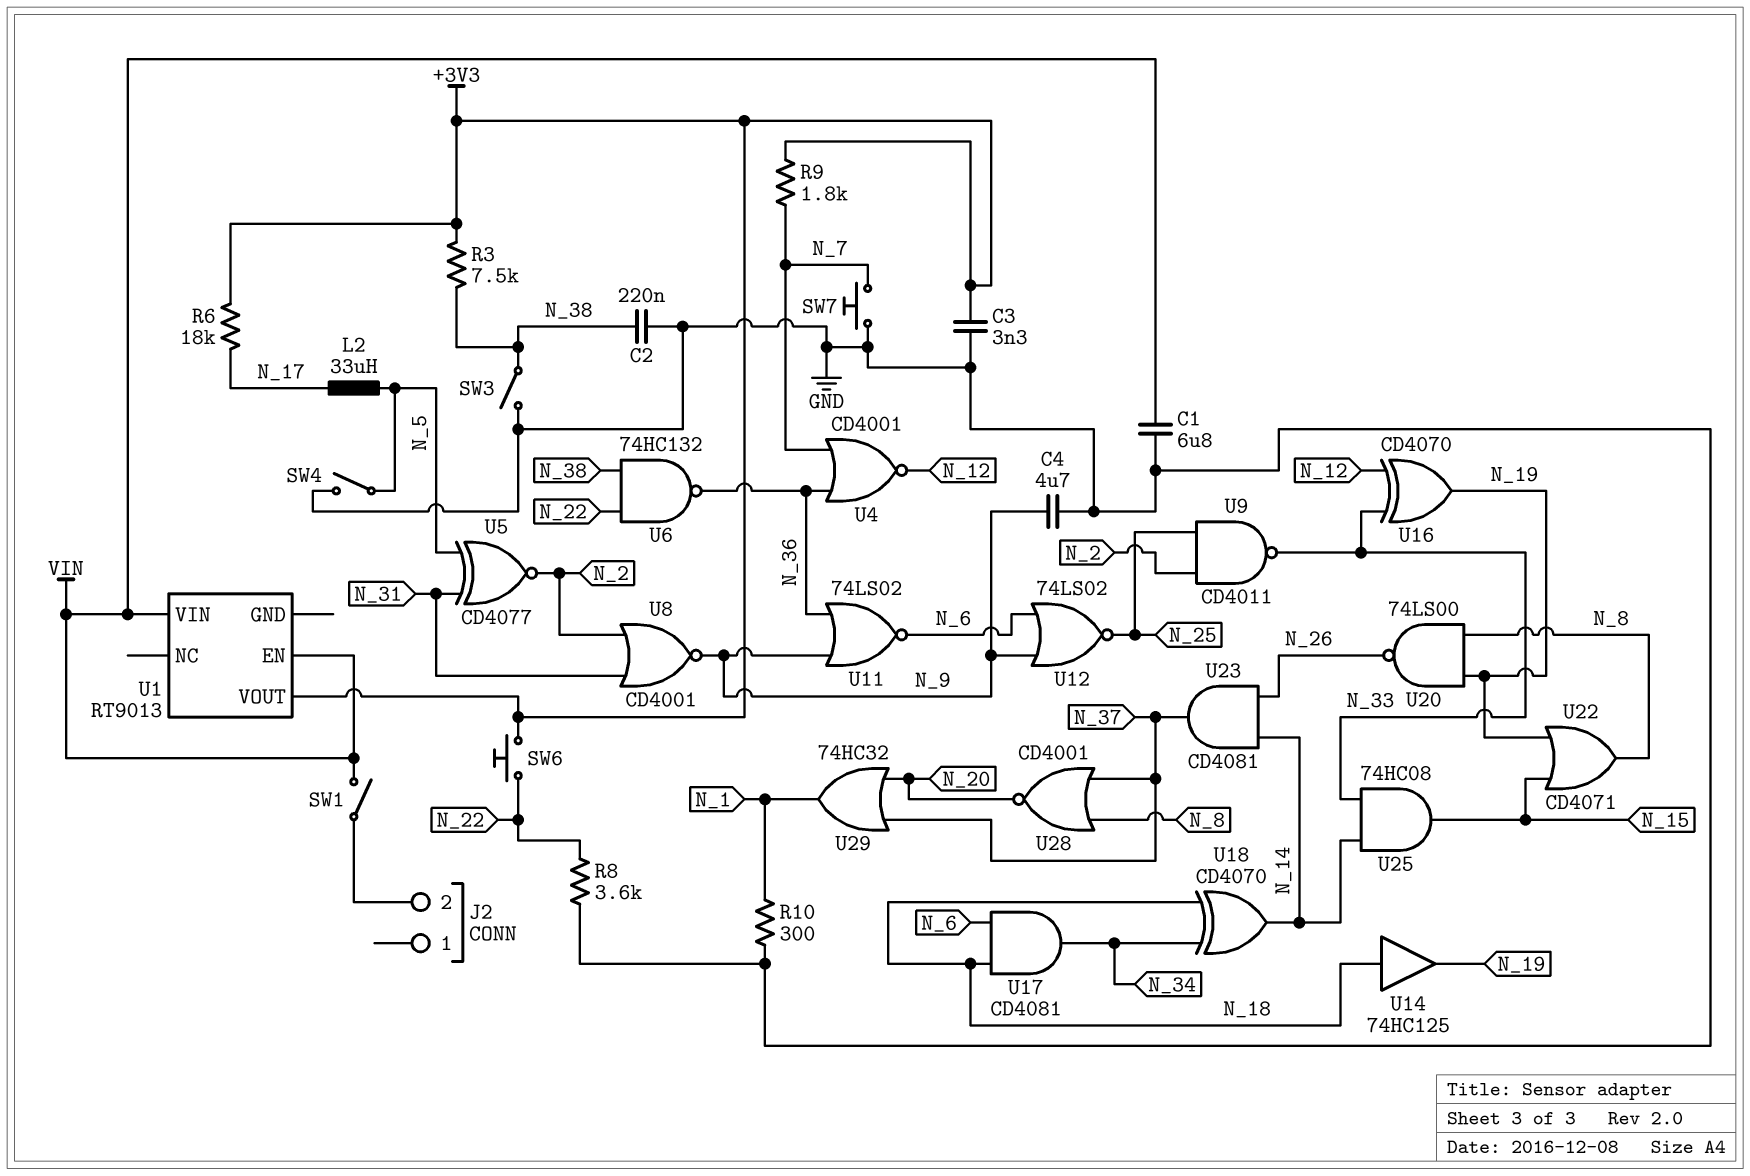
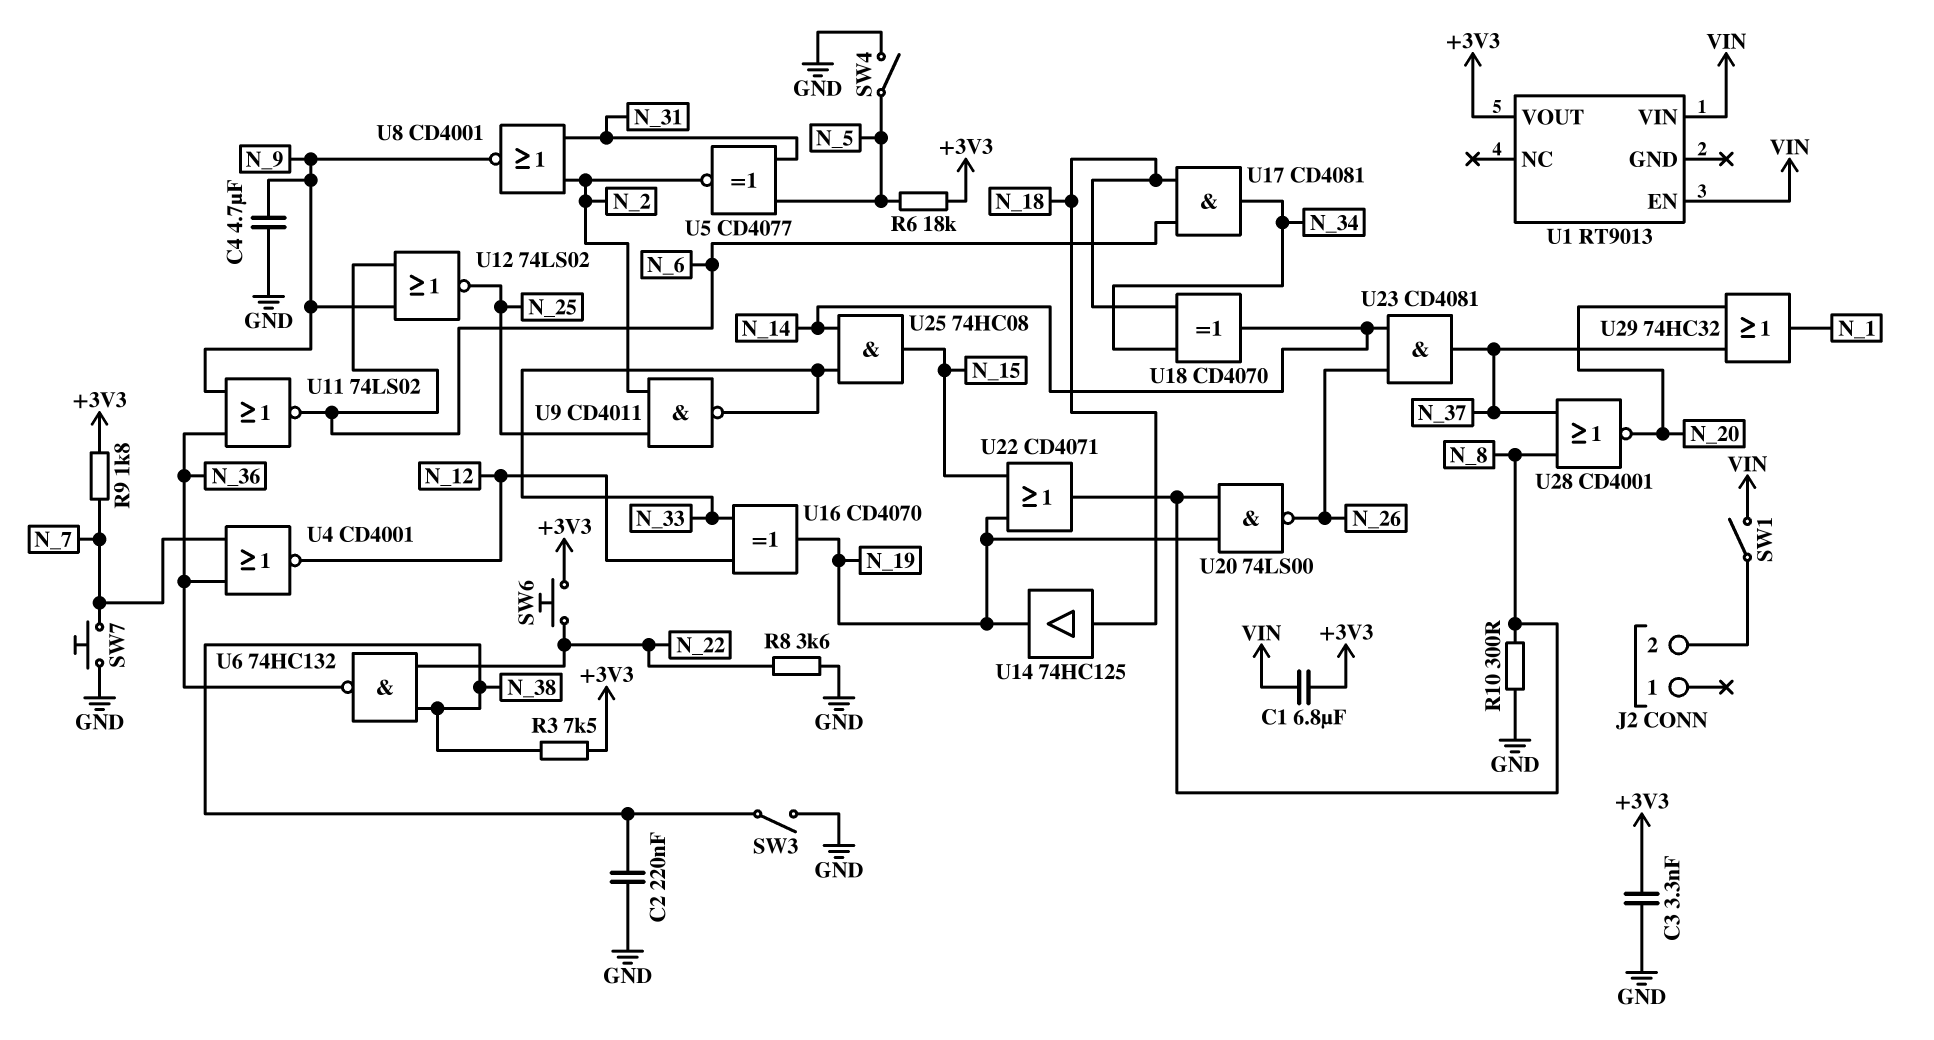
C1: 6.8uF (GND, VIN) -> 6.8uF (+3V3, VIN)
L2: 33uH (N_5, N_17) -> none
R6: 18k (+3V3, N_17) -> 18k (+3V3, N_5)
R10: 300 (GND, N_1) -> 300 (GND, N_8)

